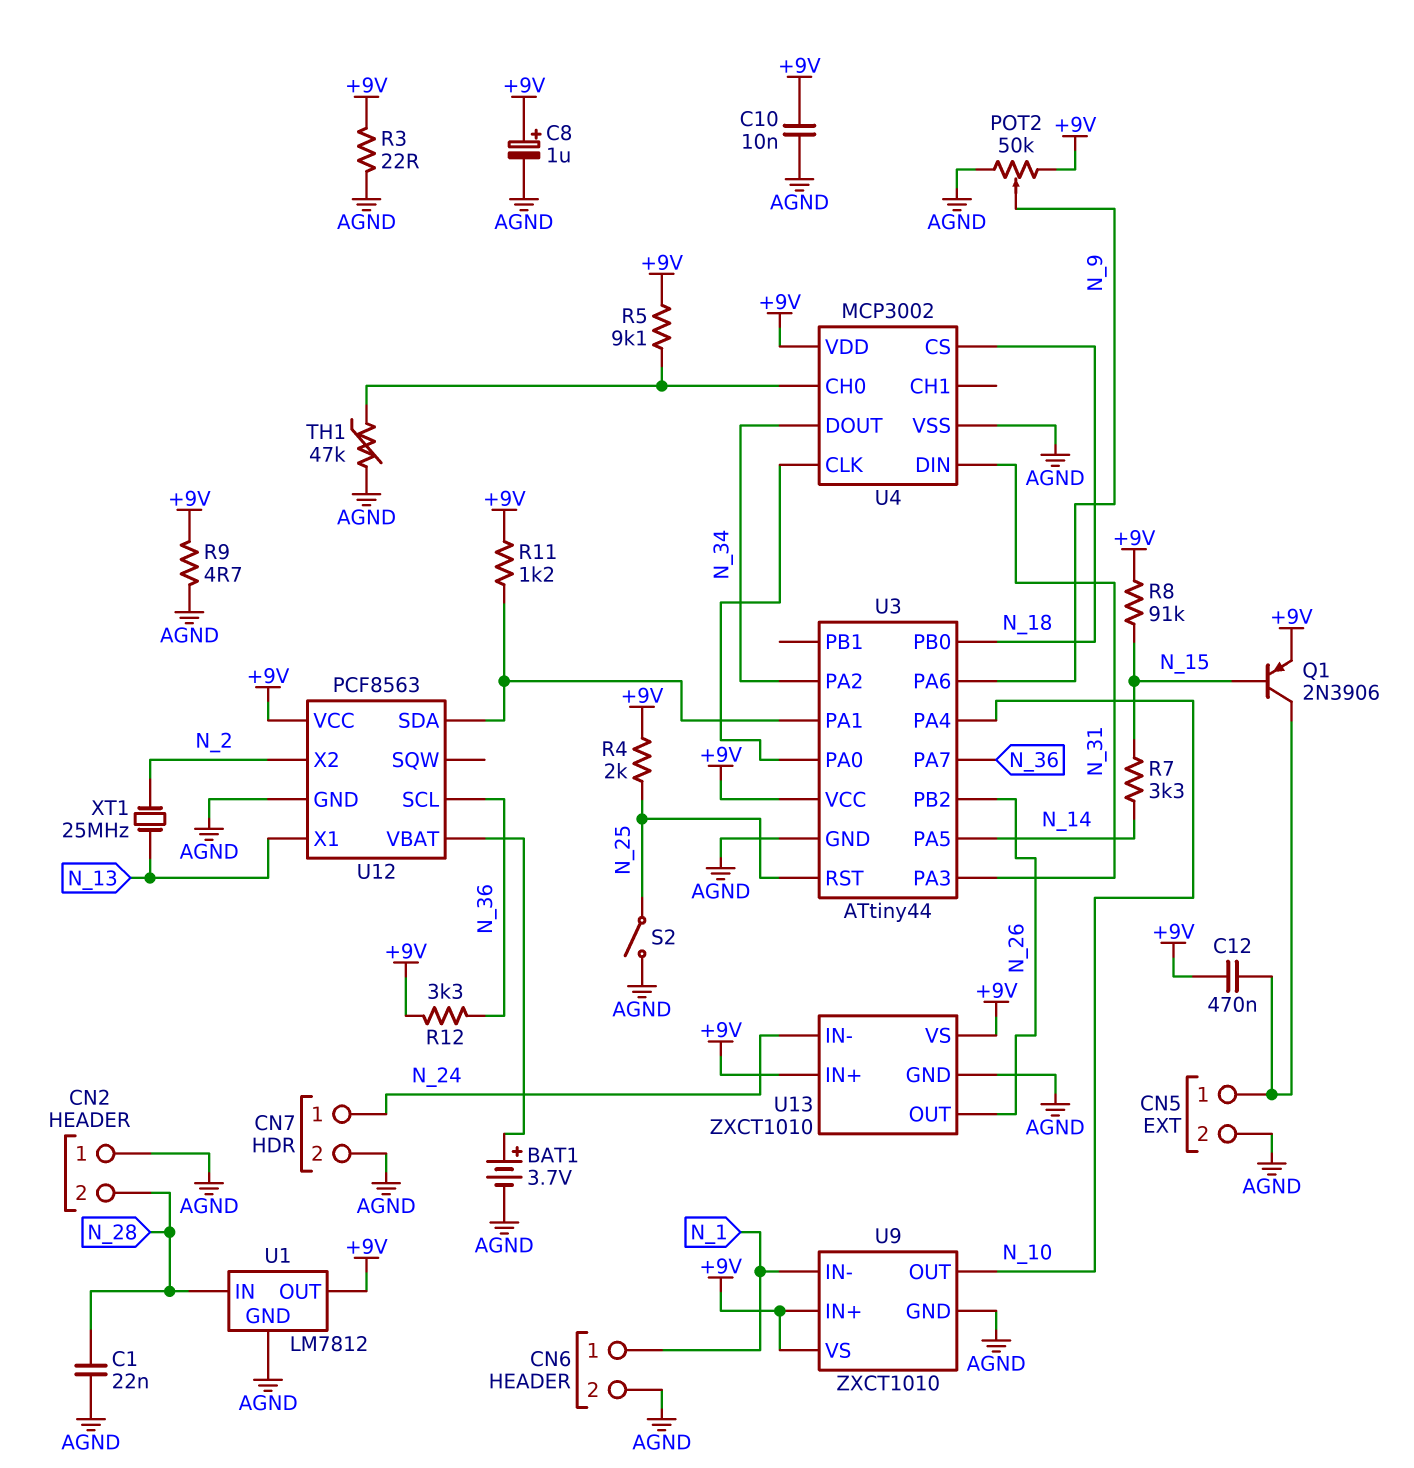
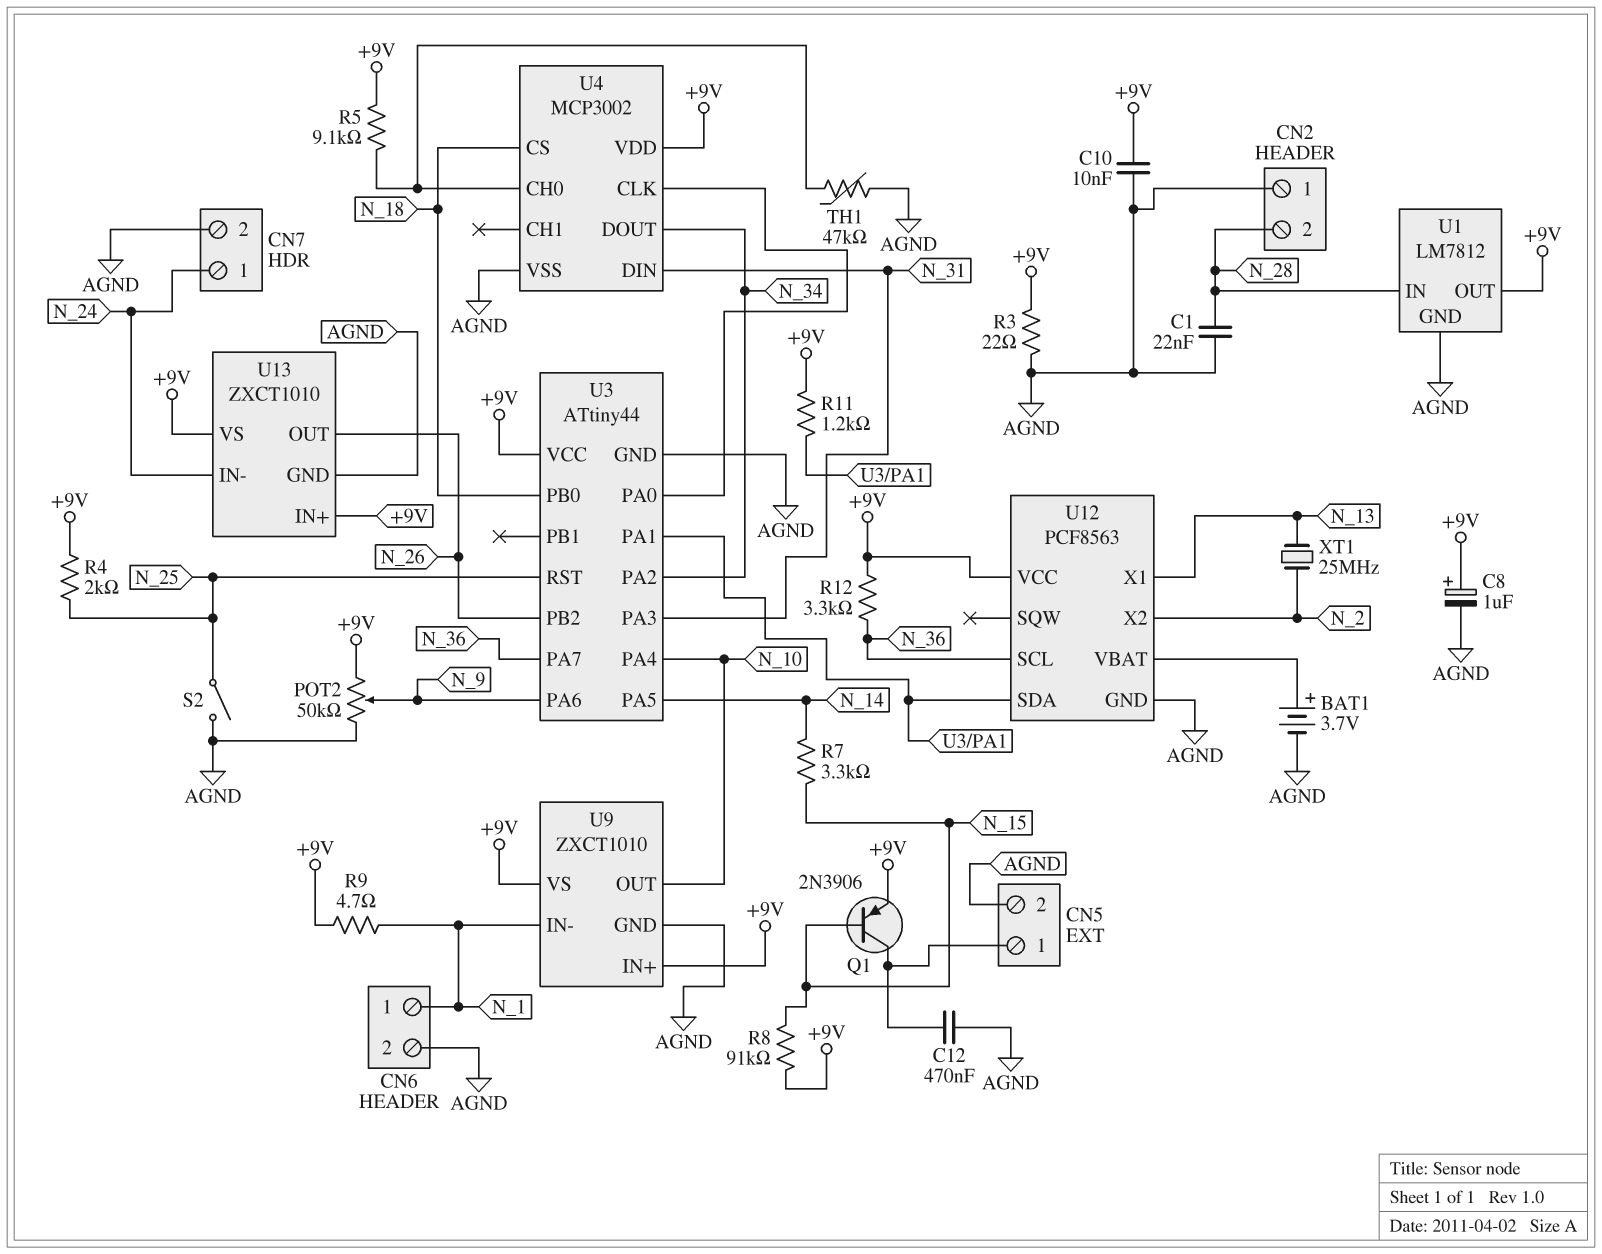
C12: 470nF (+9V, CN5/1) -> 470nF (AGND, CN5/1)
R9: 4.7 (+9V, AGND) -> 4.7 (+9V, N_1)

